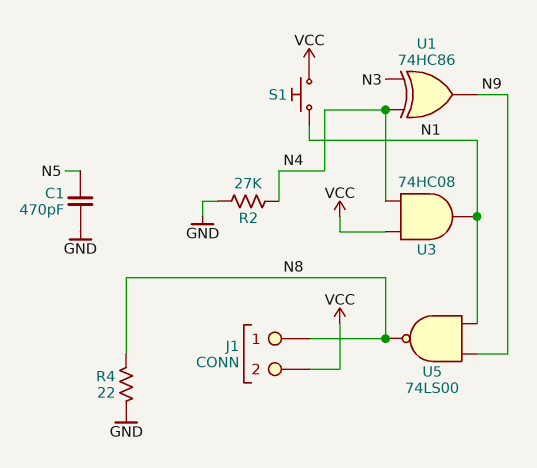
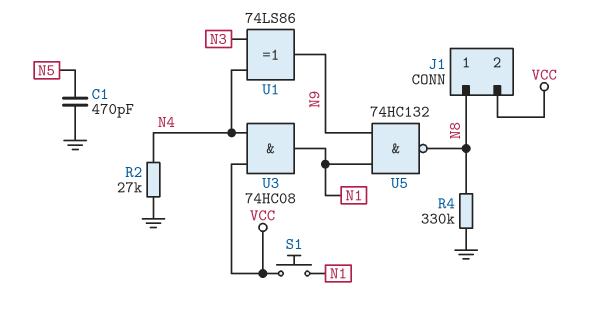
R4: 22 (GND, N8) -> 330k (GND, N8)
U1: XOR 74HC86 (in N3, in N4, out N9) -> XOR 74LS86 (in N3, in N4, out N9)
U5: NAND 74LS00 (in N1, in N9, out N8) -> NAND 74HC132 (in N1, in N9, out N8)

